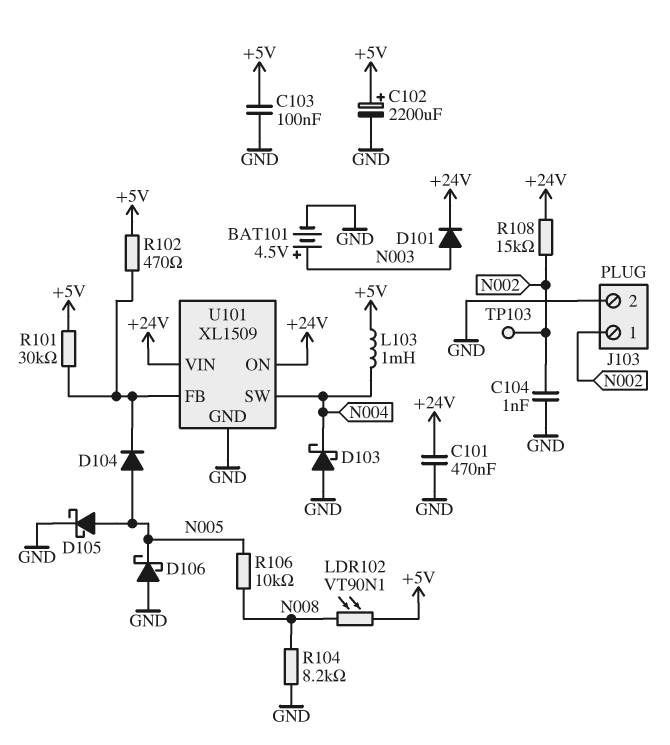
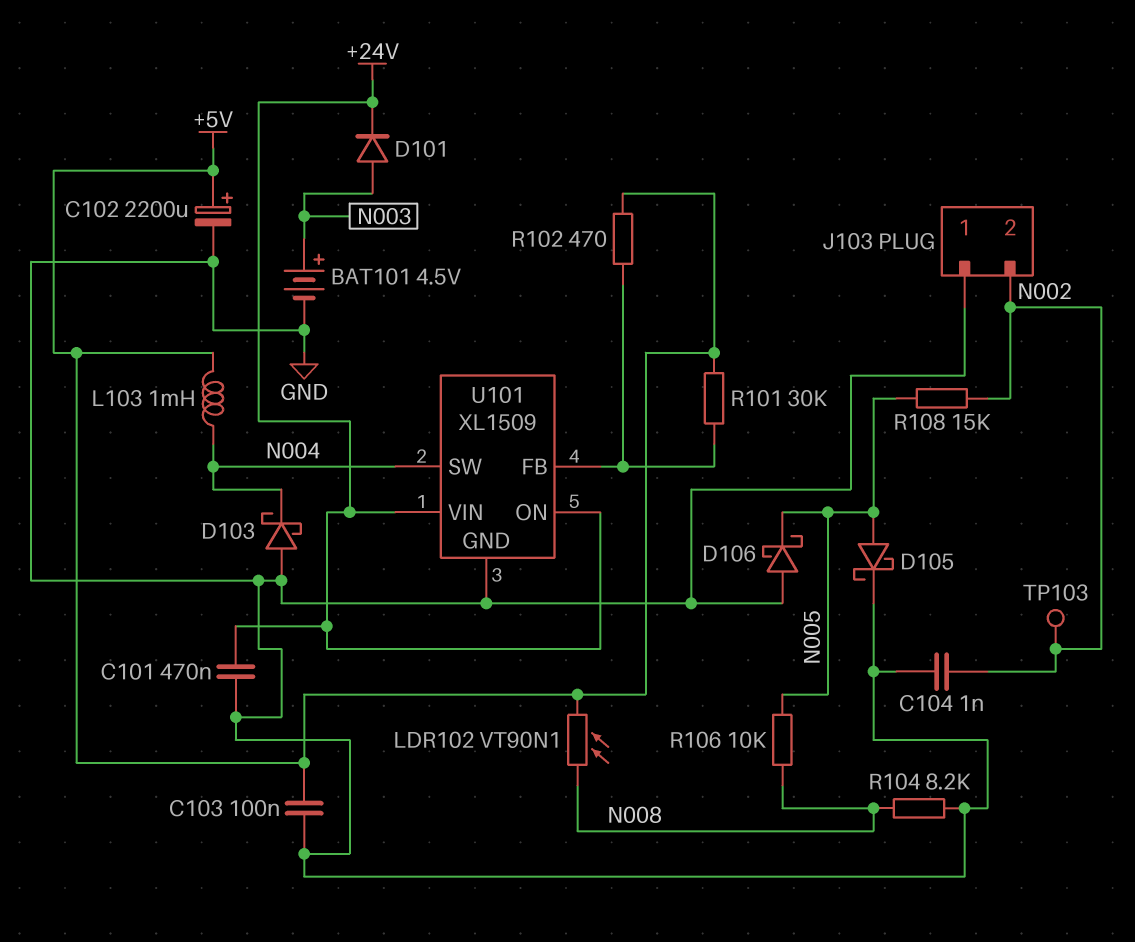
D104: diode (A N005, K U101/FB) -> none
J103 pin 1: N002 -> GND
J103 pin 2: GND -> N002
R108: 15k (+24V, N002) -> 15k (N002, N005)

